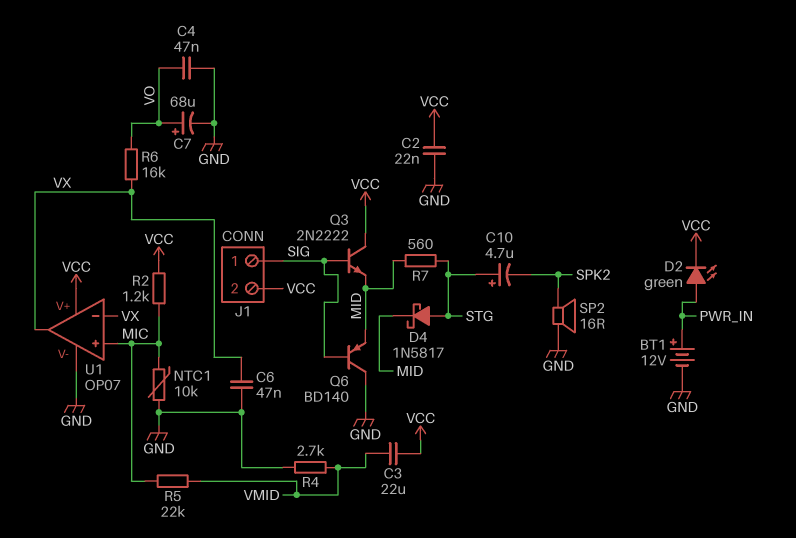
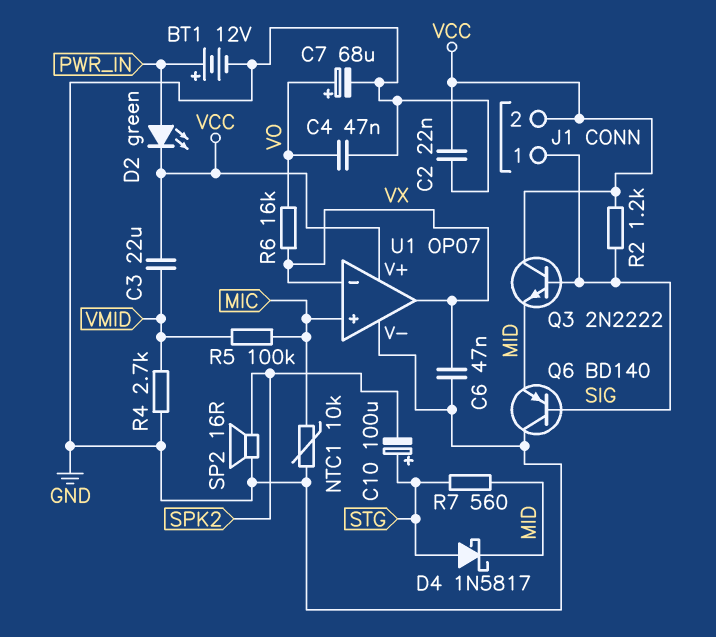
C10: 4.7uF (plus STG, minus SPK2) -> 100uF (plus STG, minus SPK2)
R2: 1.2k (MIC, VCC) -> 1.2k (SIG, VCC)
R5: 22k (MIC, VMID) -> 100k (MIC, VMID)

